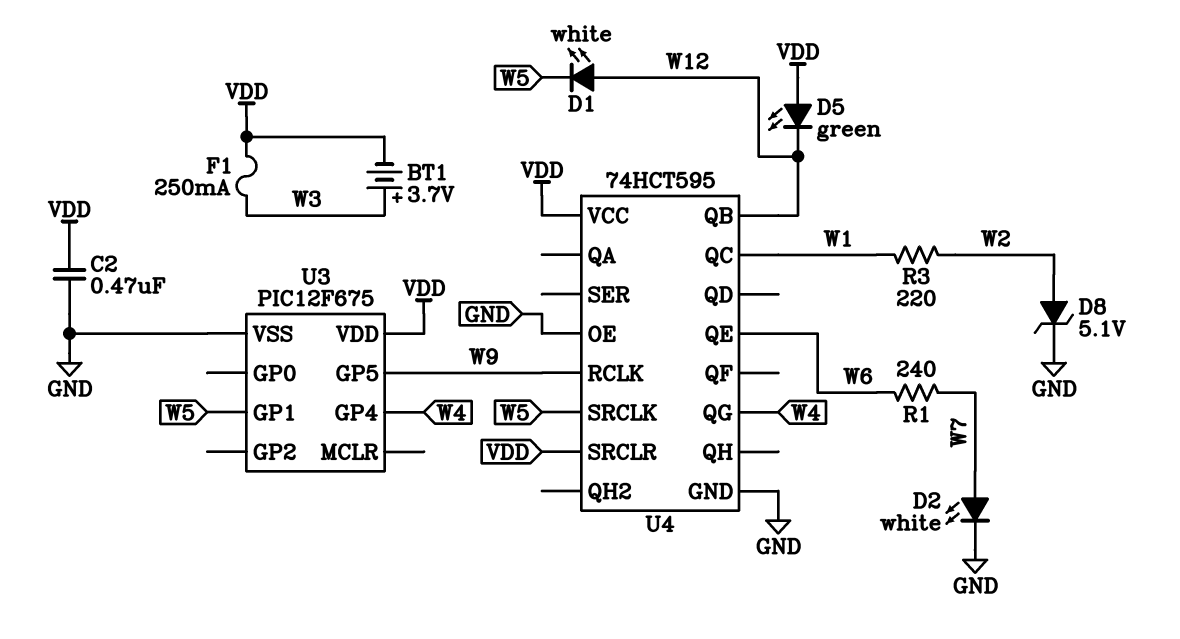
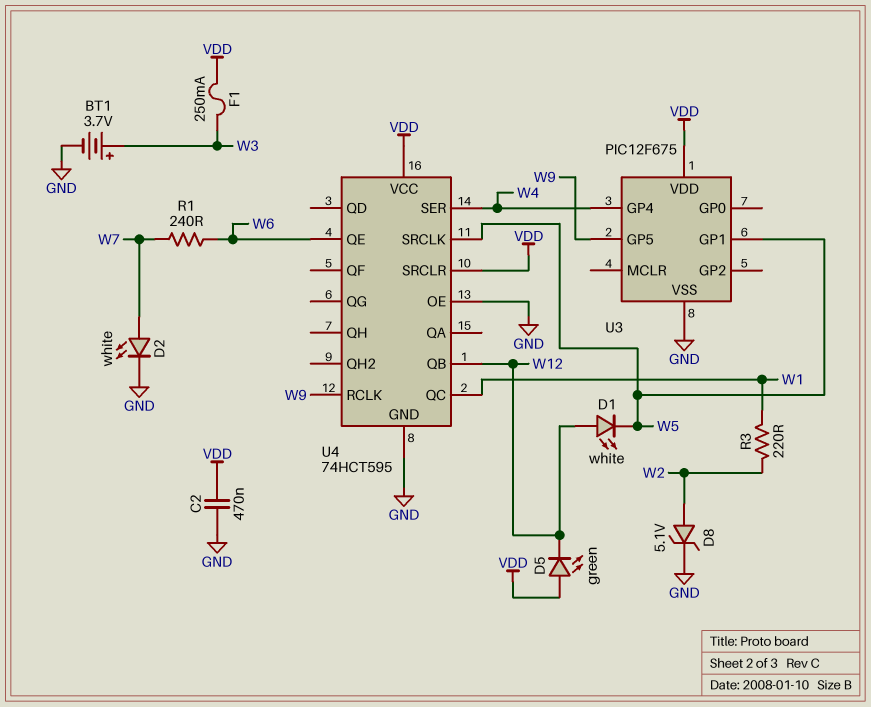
BT1: 3.7V (plus W3, minus VDD) -> 3.7V (plus W3, minus GND)
U4 pin QG: W4 -> none
U4 pin SER: none -> W4

